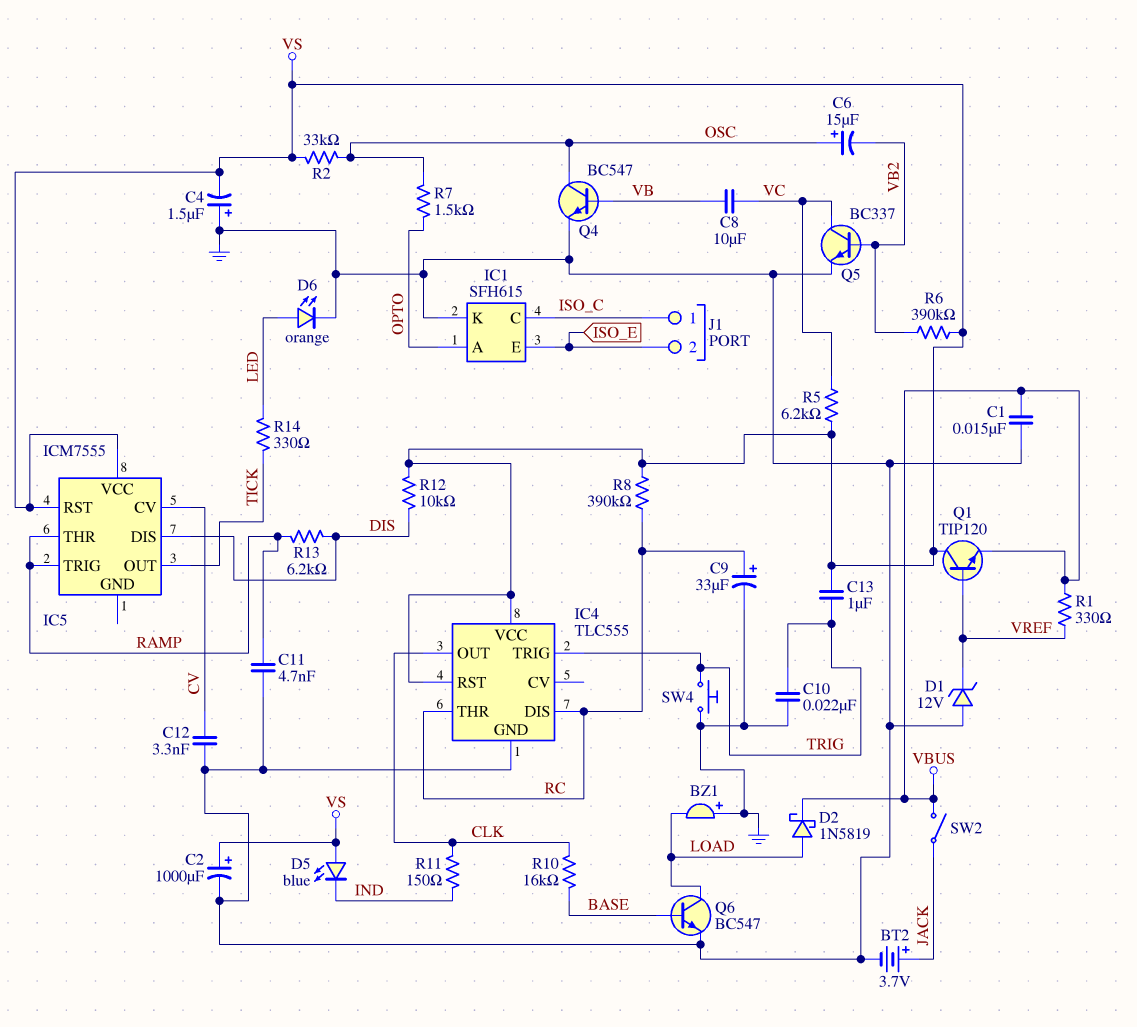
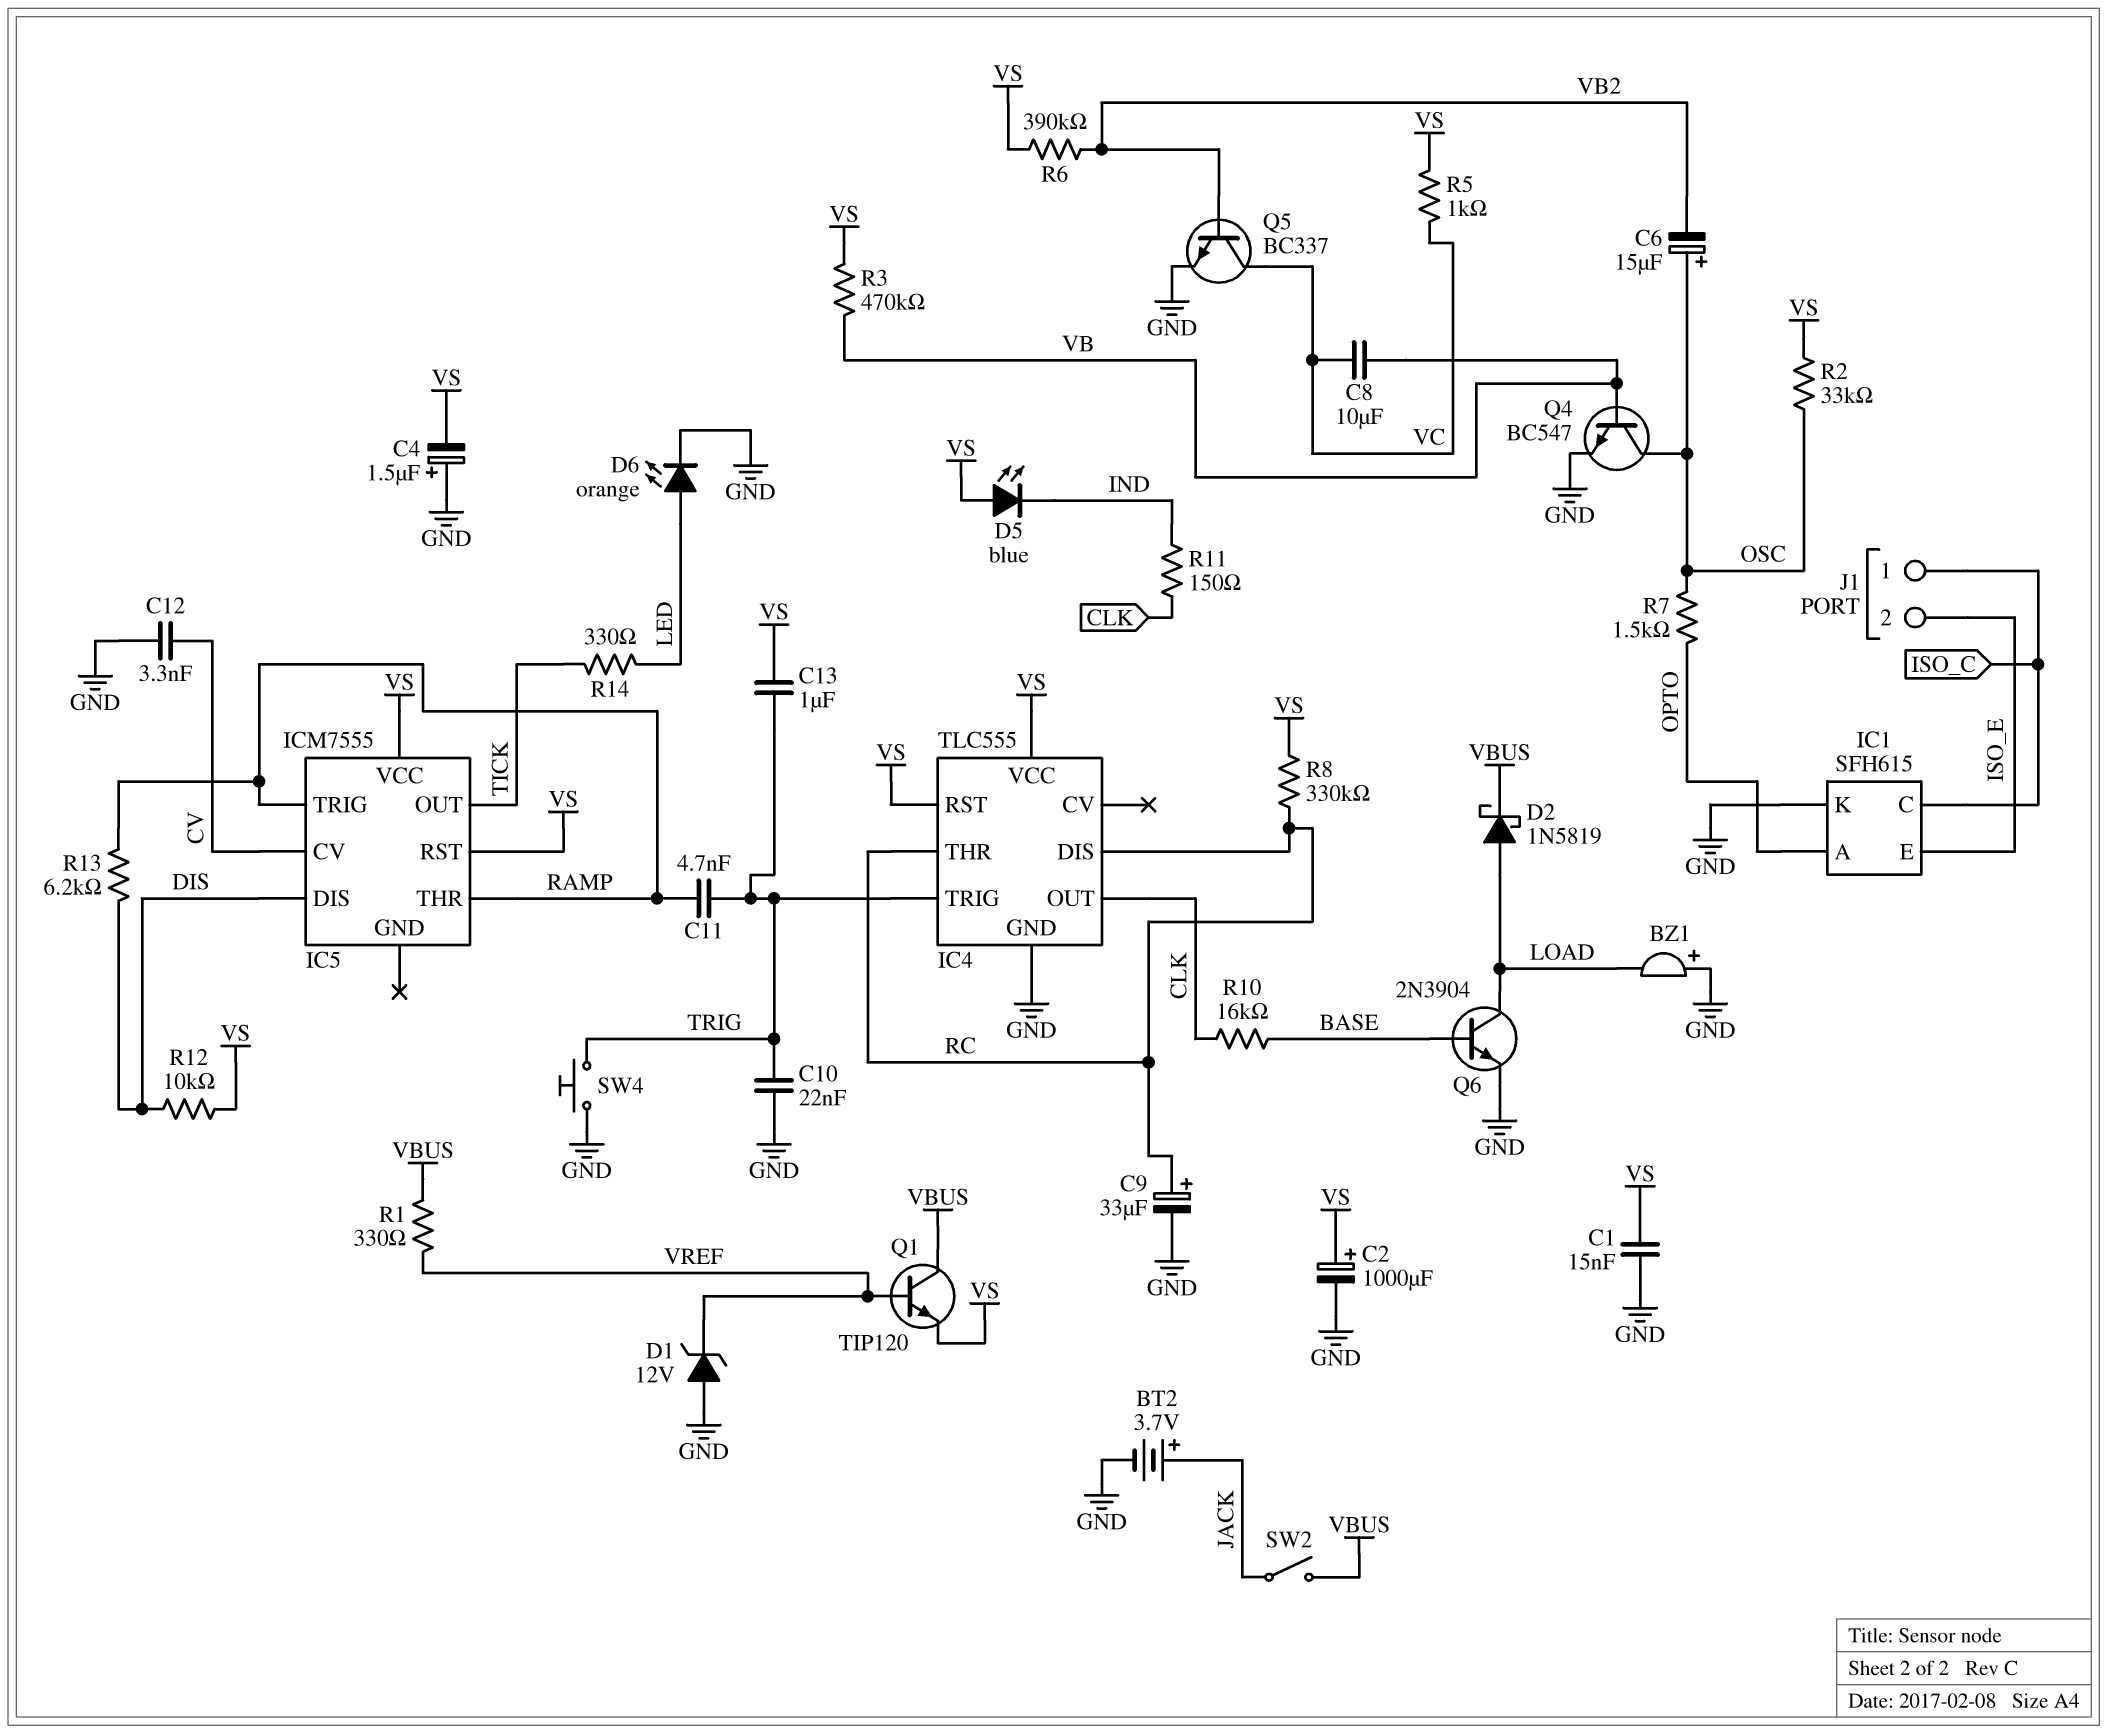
C1: 15nF (GND, VBUS) -> 15nF (GND, VS)
C11: 4.7nF (GND, RAMP) -> 4.7nF (RAMP, TRIG)
Q1: NPN TIP120 (B VREF, C VS, E VBUS) -> NPN TIP120 (B VREF, C VBUS, E VS)
Q6: NPN BC547 (B BASE, C LOAD, E GND) -> NPN 2N3904 (B BASE, C LOAD, E GND)
R3: none -> 470k (VB, VS)
R5: 6.2k (VC, VS) -> 1k (VC, VS)
R8: 390k (RC, VS) -> 330k (RC, VS)

